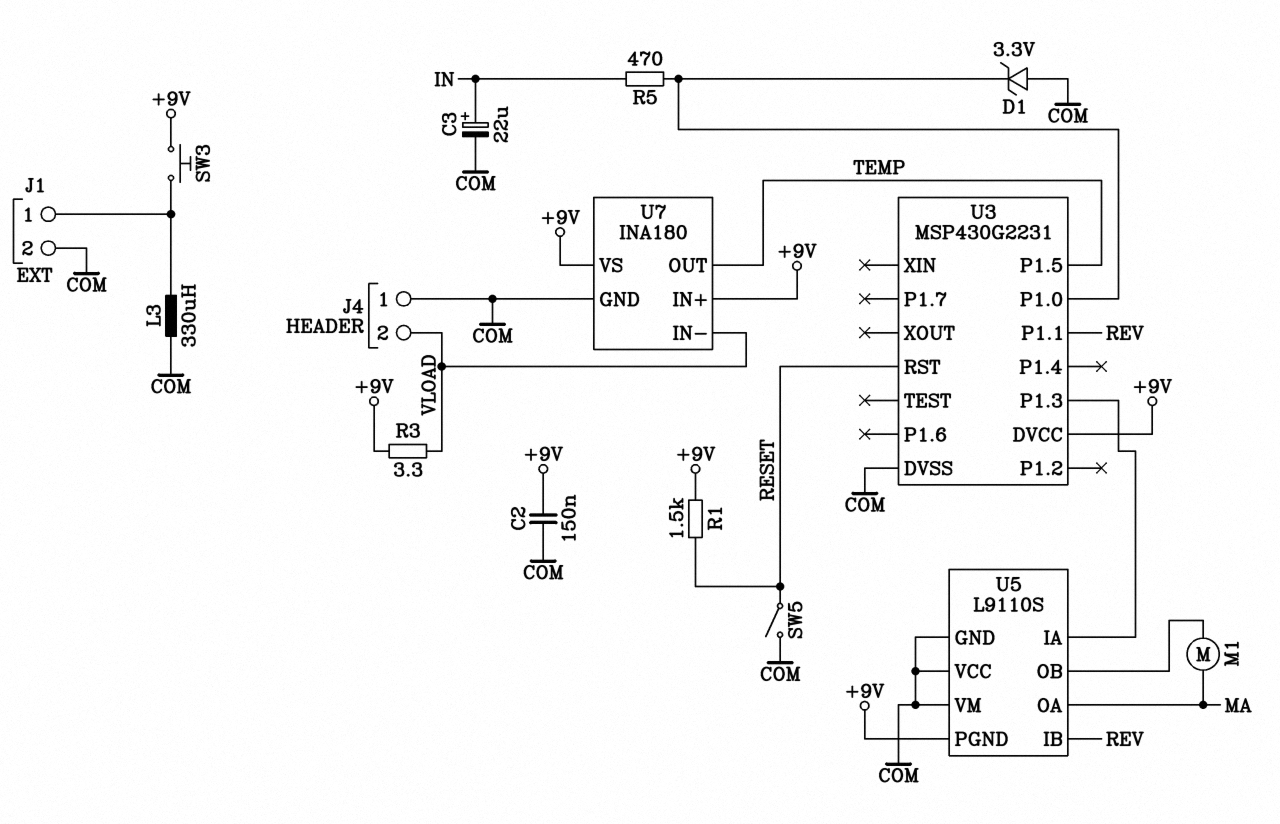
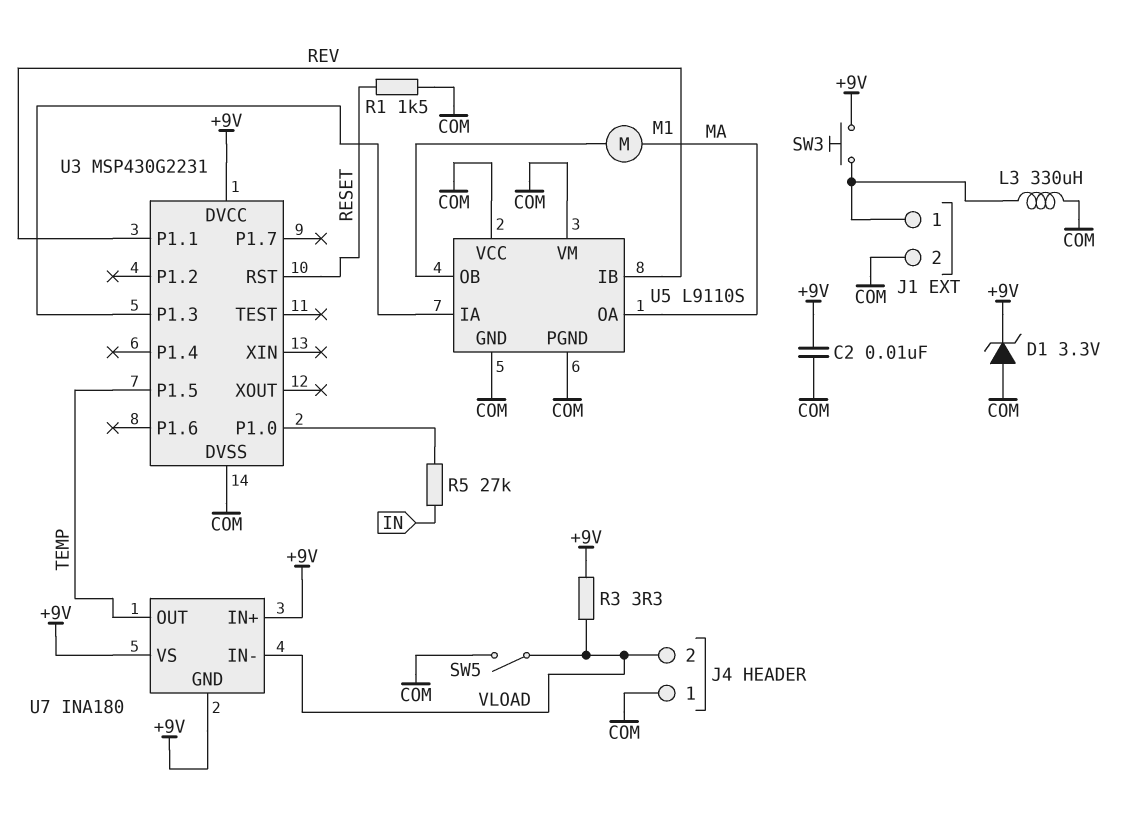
C2: 150nF (+9V, COM) -> 10nF (+9V, COM)
C3: 22uF (plus IN, minus COM) -> none
D1: zener 3.3V (A COM, K U3/P1.0) -> zener 3.3V (A COM, K +9V)
R1: 1.5k (+9V, RESET) -> 1.5k (COM, RESET)
R5: 470 (IN, U3/P1.0) -> 27k (IN, U3/P1.0)
SW5: switch (COM, RESET) -> switch (COM, VLOAD)
U5 pin PGND: +9V -> COM
U7 pin GND: COM -> +9V

